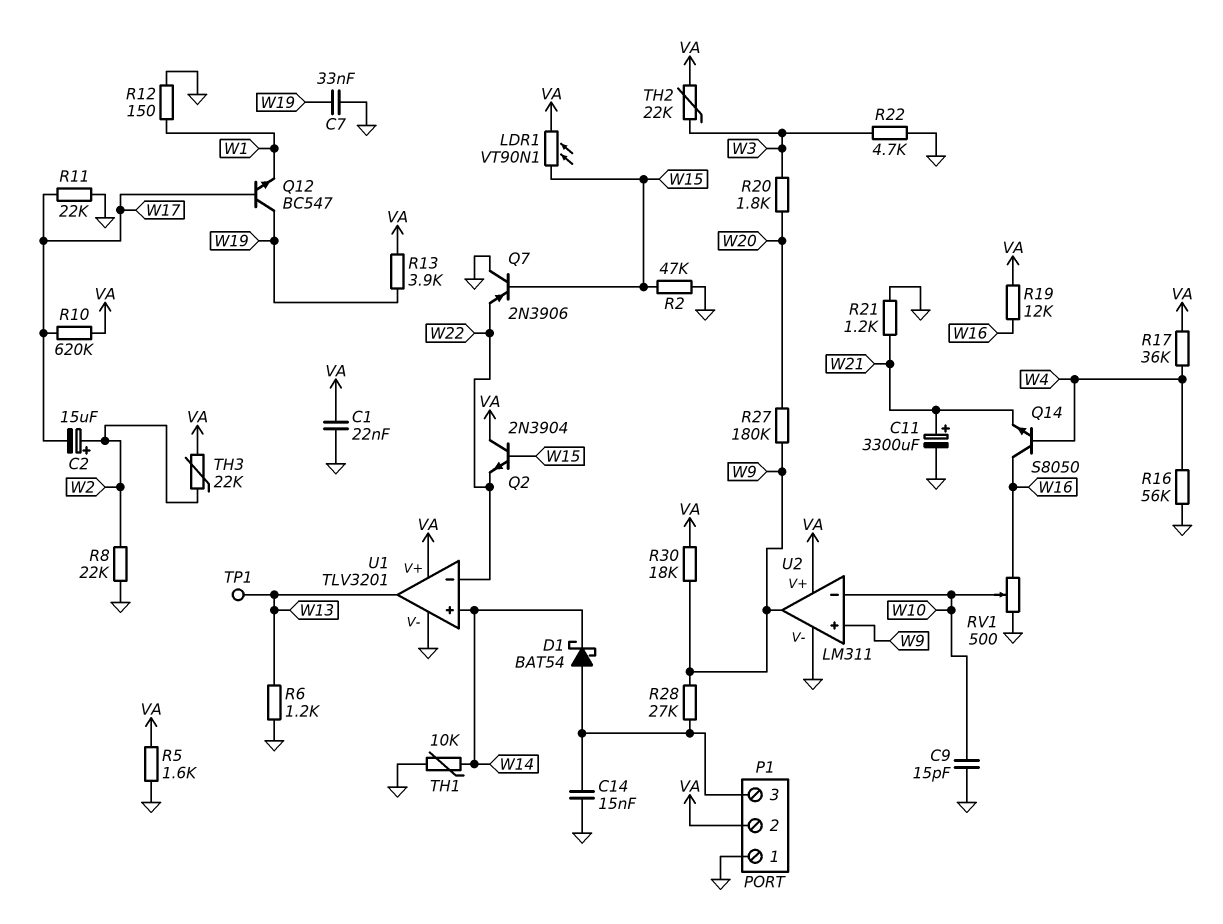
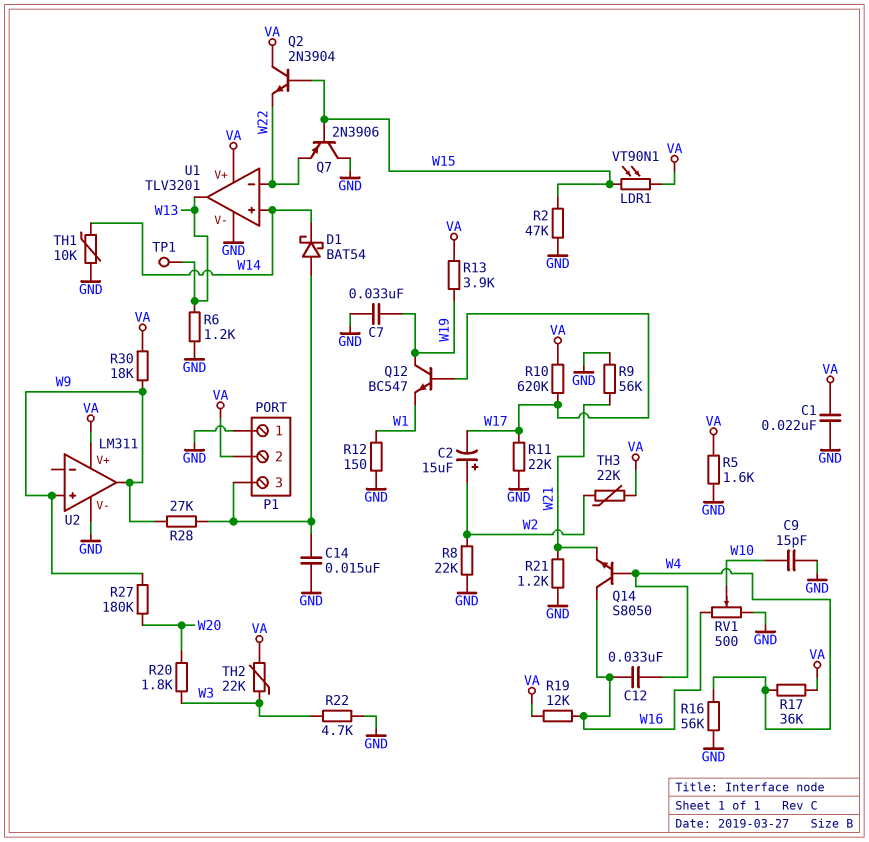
C11: 3300uF (plus W21, minus GND) -> none
C12: none -> 33nF (W4, W16)
R9: none -> 56k (GND, W21)
U2 pin in-: W10 -> none

